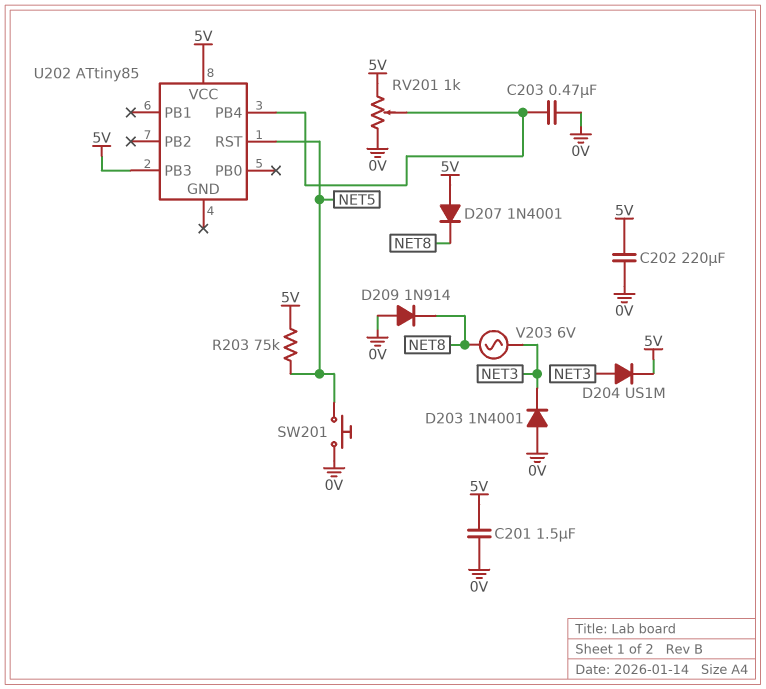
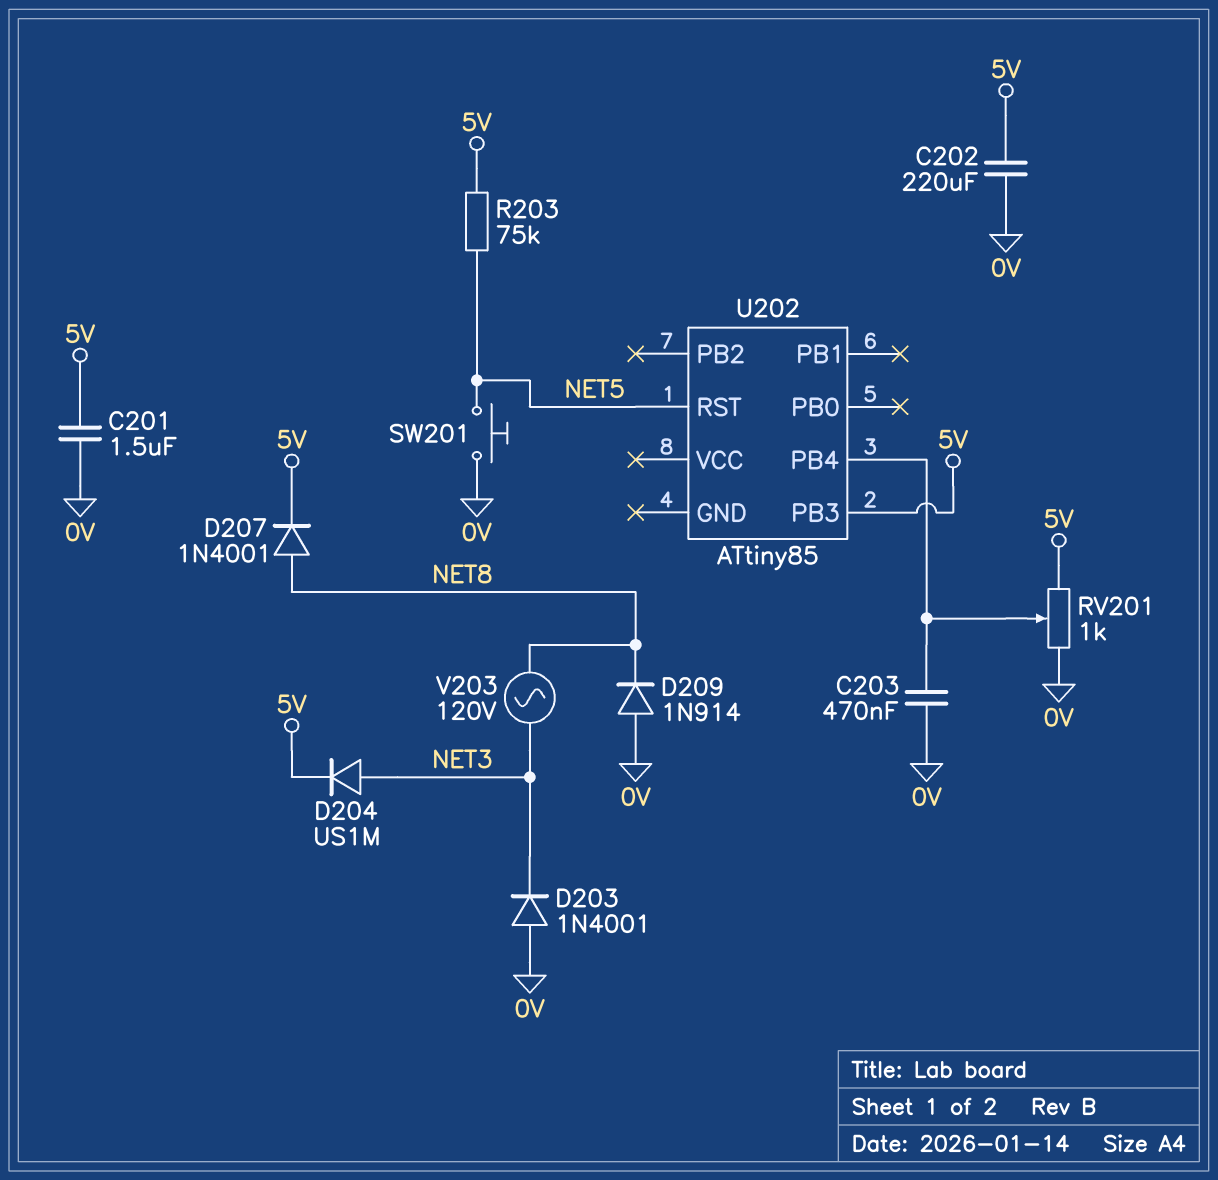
D207: diode 1N4001 (A 5V, K NET8) -> diode 1N4001 (A NET8, K 5V)
U202 pin VCC: 5V -> none
V203: AC 6V (NET3, NET8) -> AC 120V (NET3, NET8)

